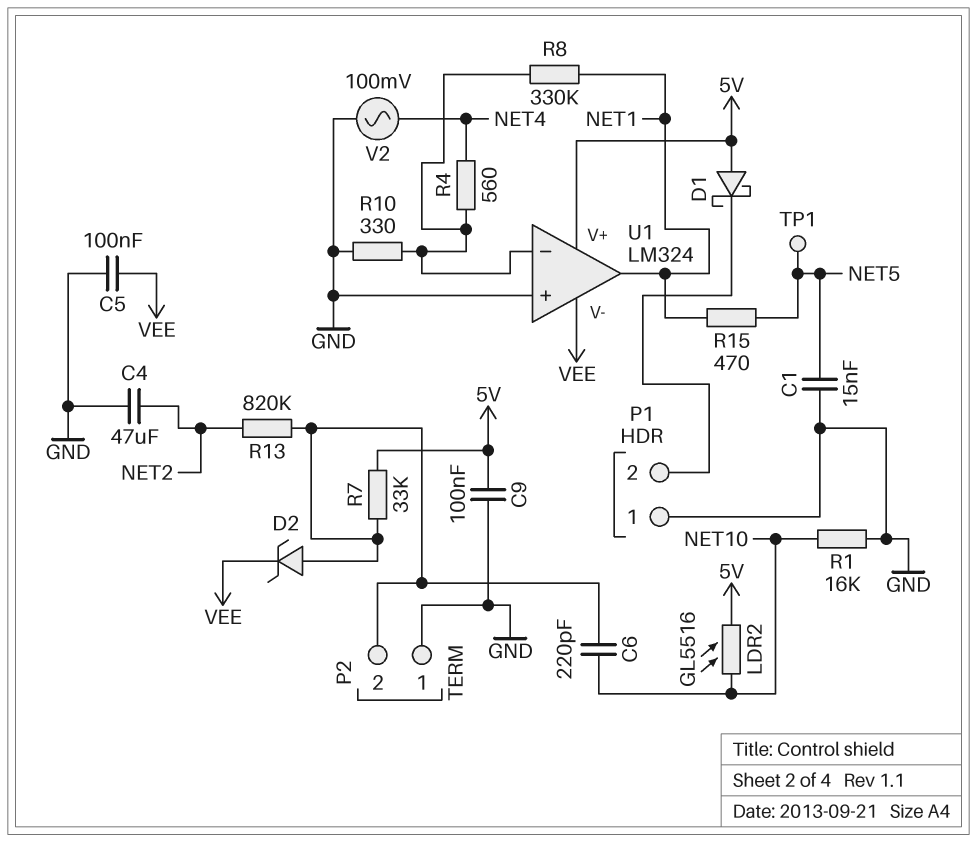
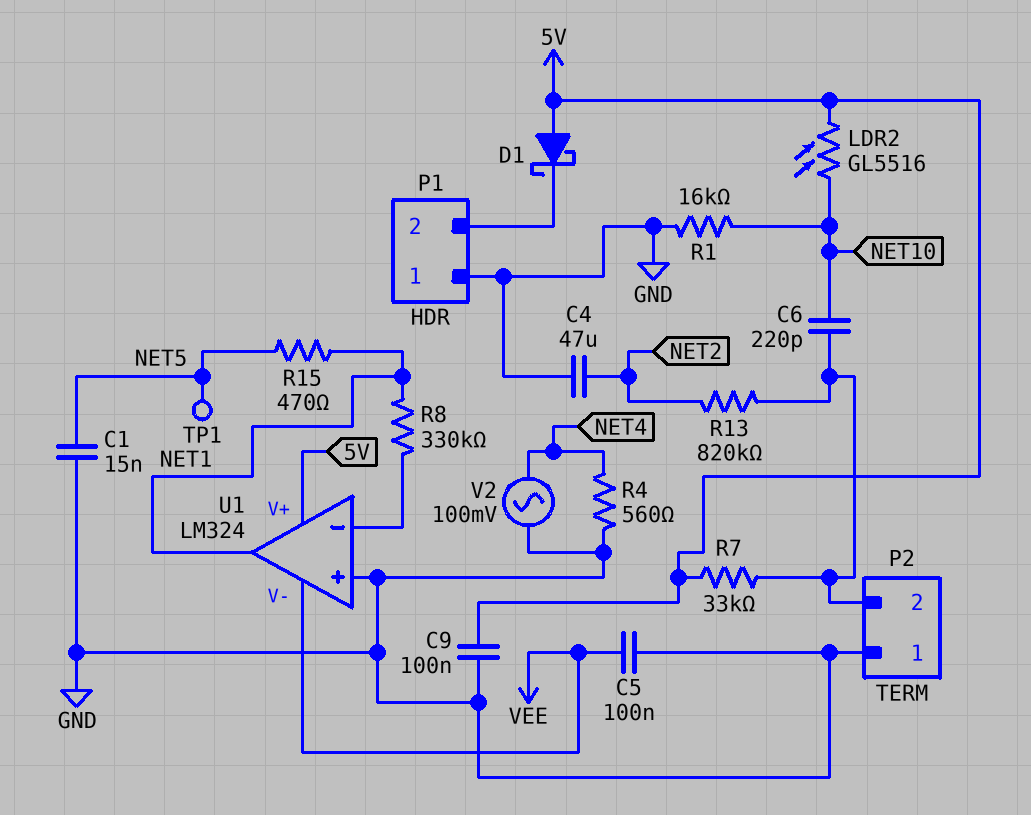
D2: zener (A P2/2, K VEE) -> none
R4: 560 (NET4, U1/in-) -> 560 (GND, NET4)
R10: 330 (GND, U1/in-) -> none

